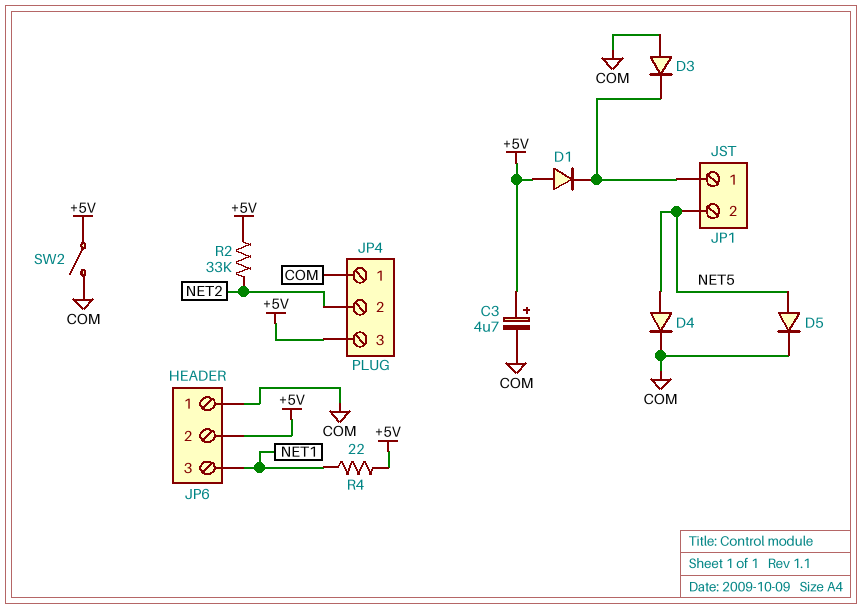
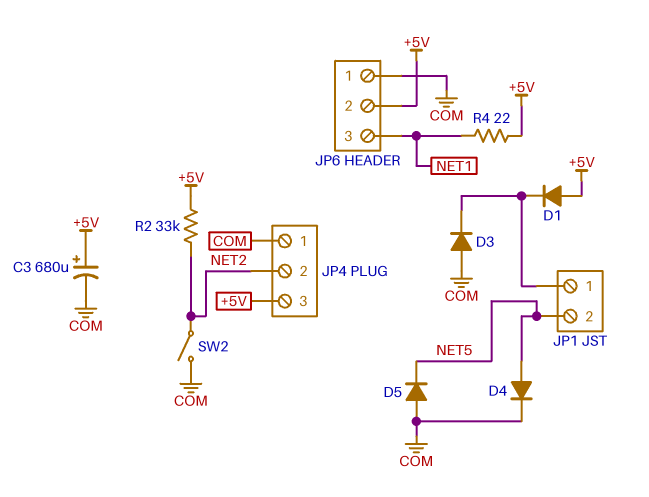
C3: 4.7uF (plus +5V, minus COM) -> 680uF (plus +5V, minus COM)
D5: diode (A NET5, K COM) -> diode (A COM, K NET5)
SW2: switch (+5V, COM) -> switch (COM, NET2)

